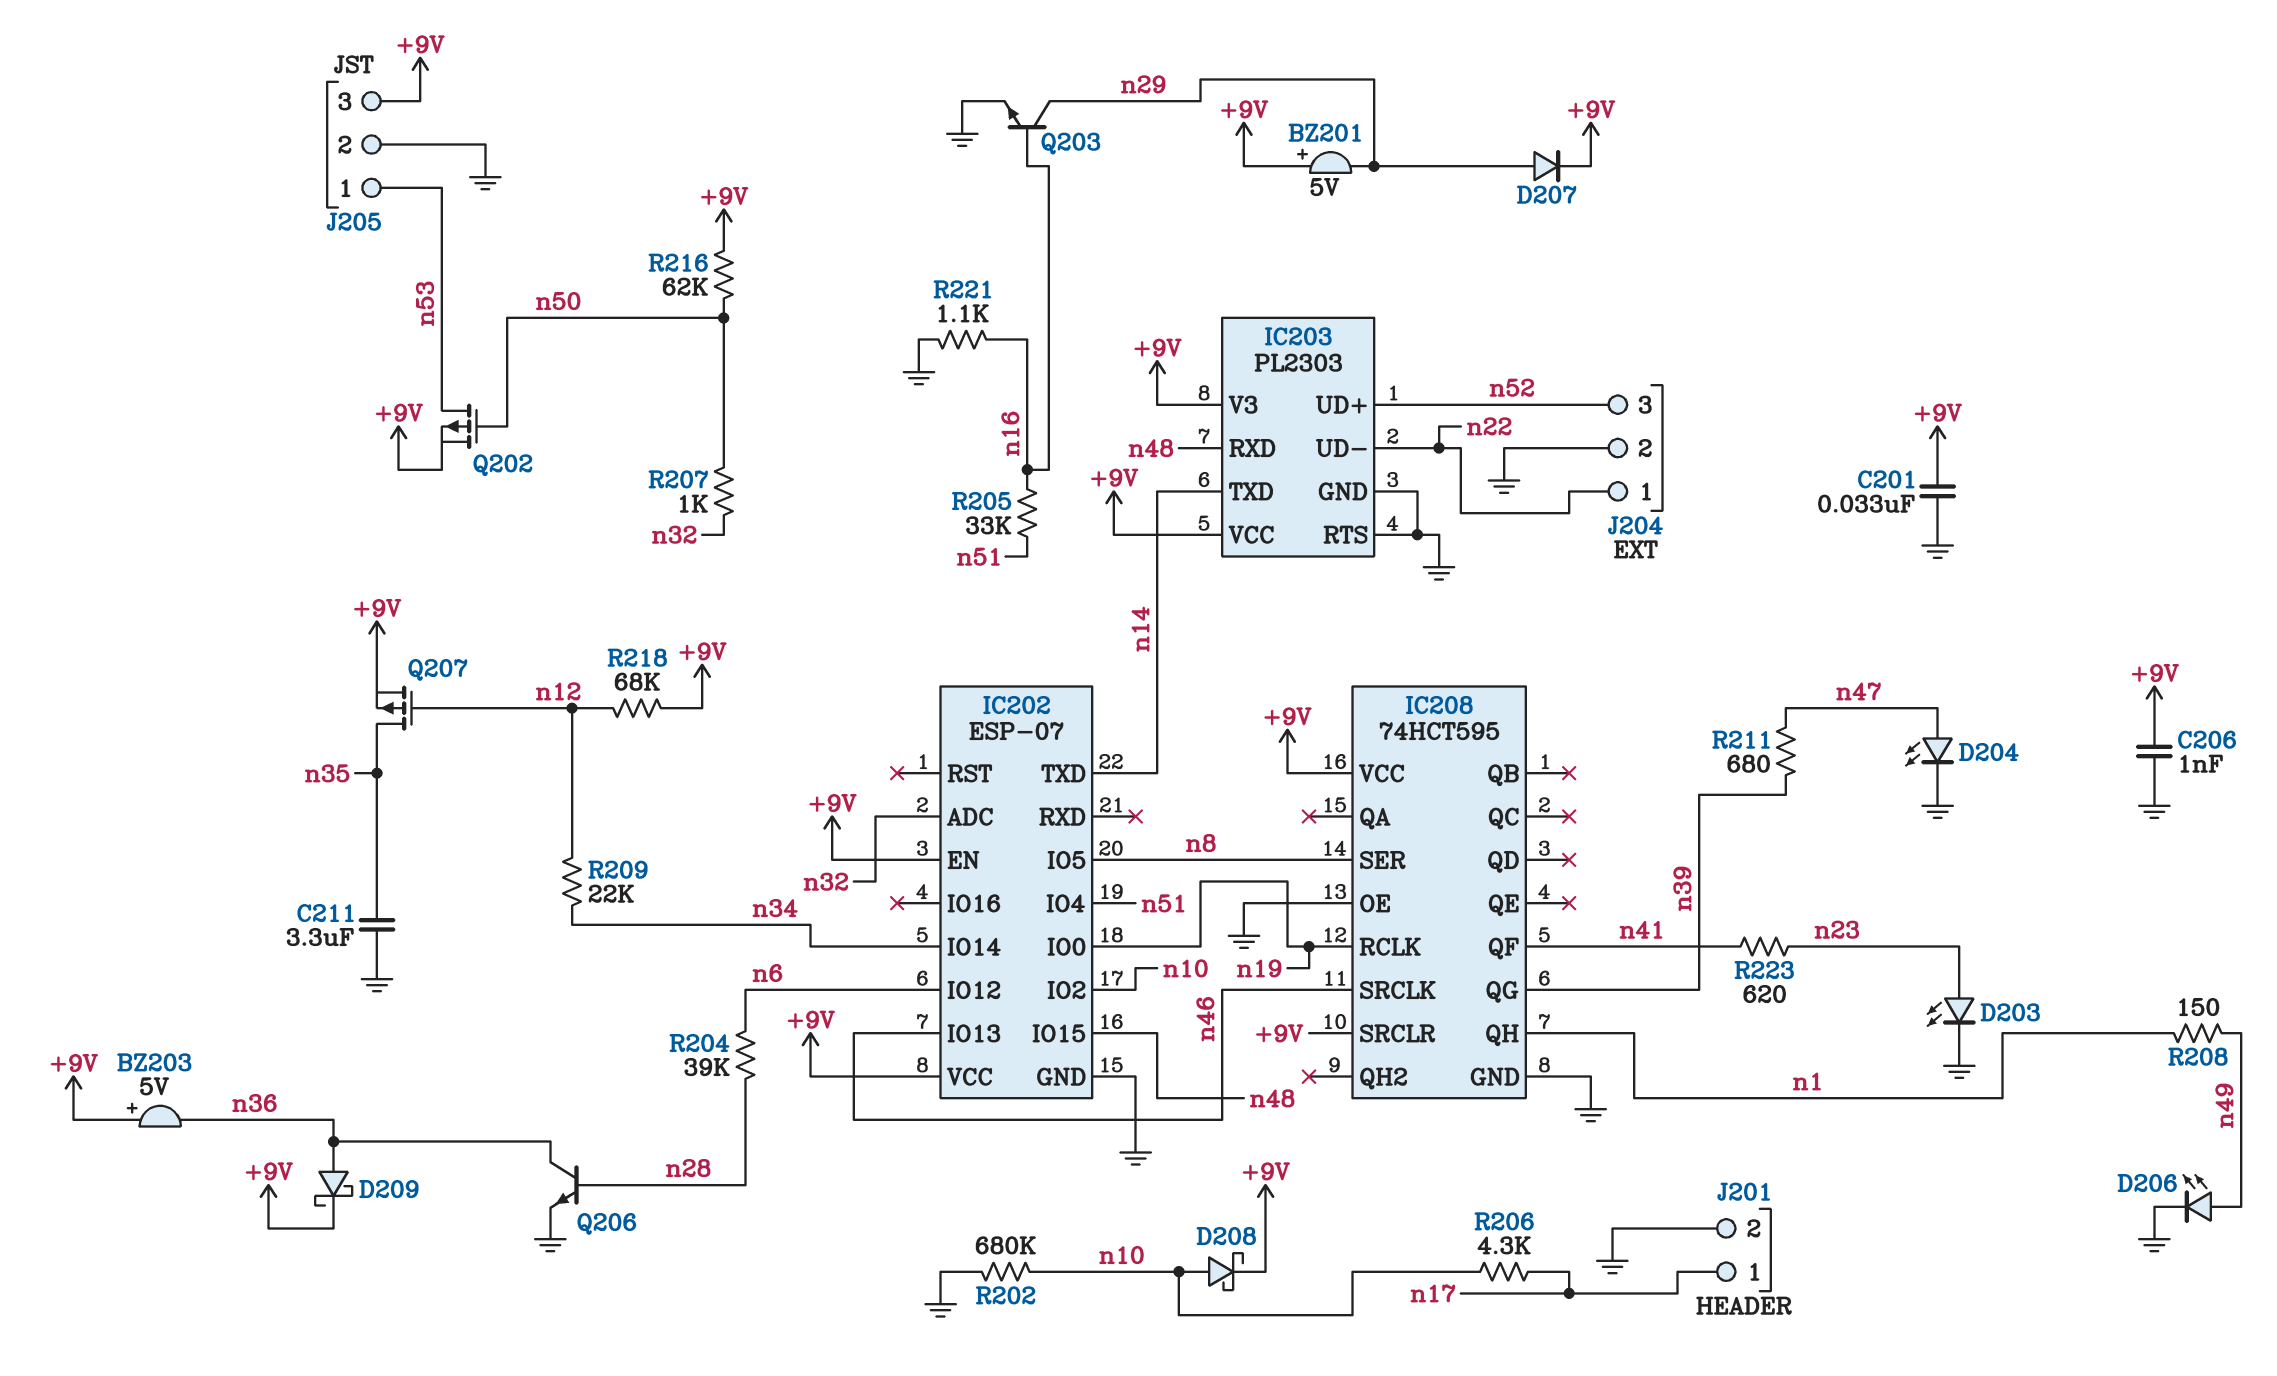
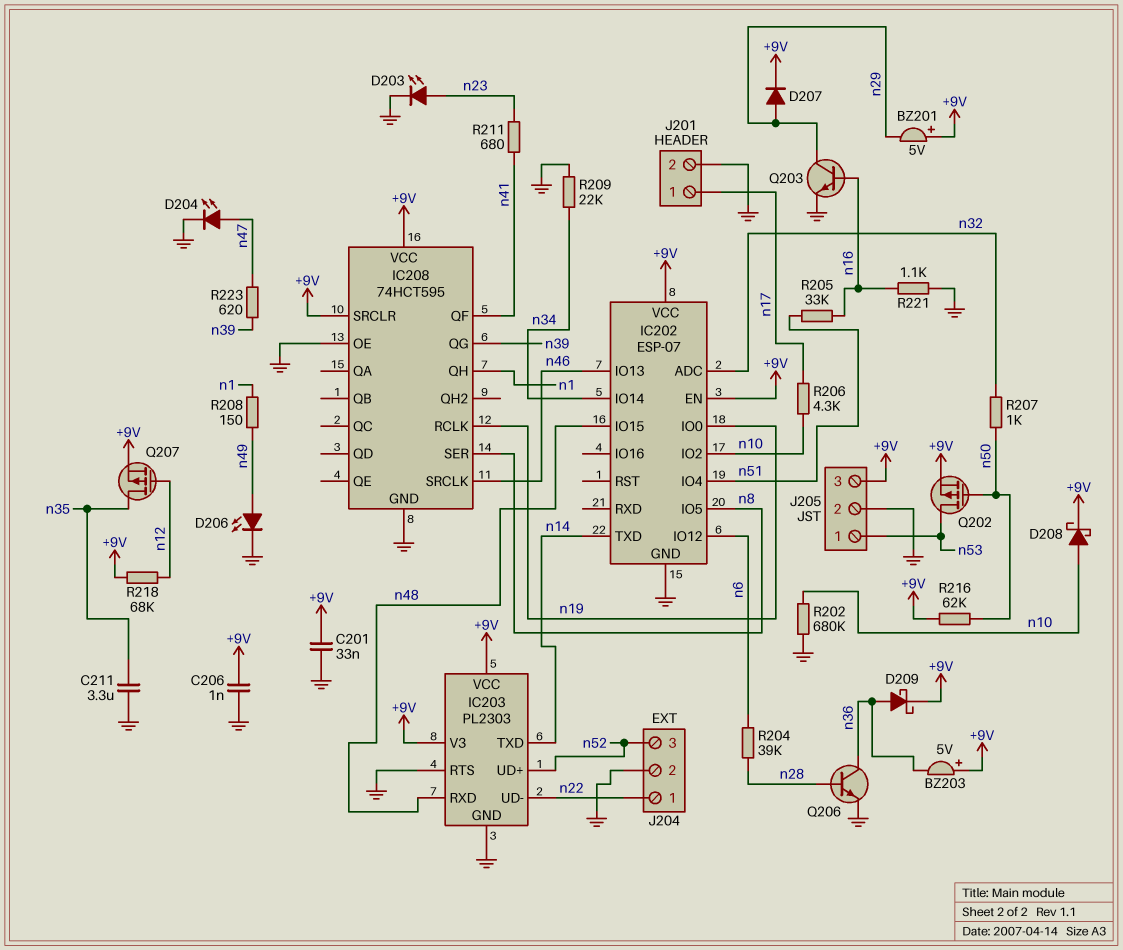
R209: 22k (n12, n34) -> 22k (GND, n34)
R211: 680 (n39, n47) -> 680 (n23, n41)
R223: 620 (n23, n41) -> 620 (n39, n47)

